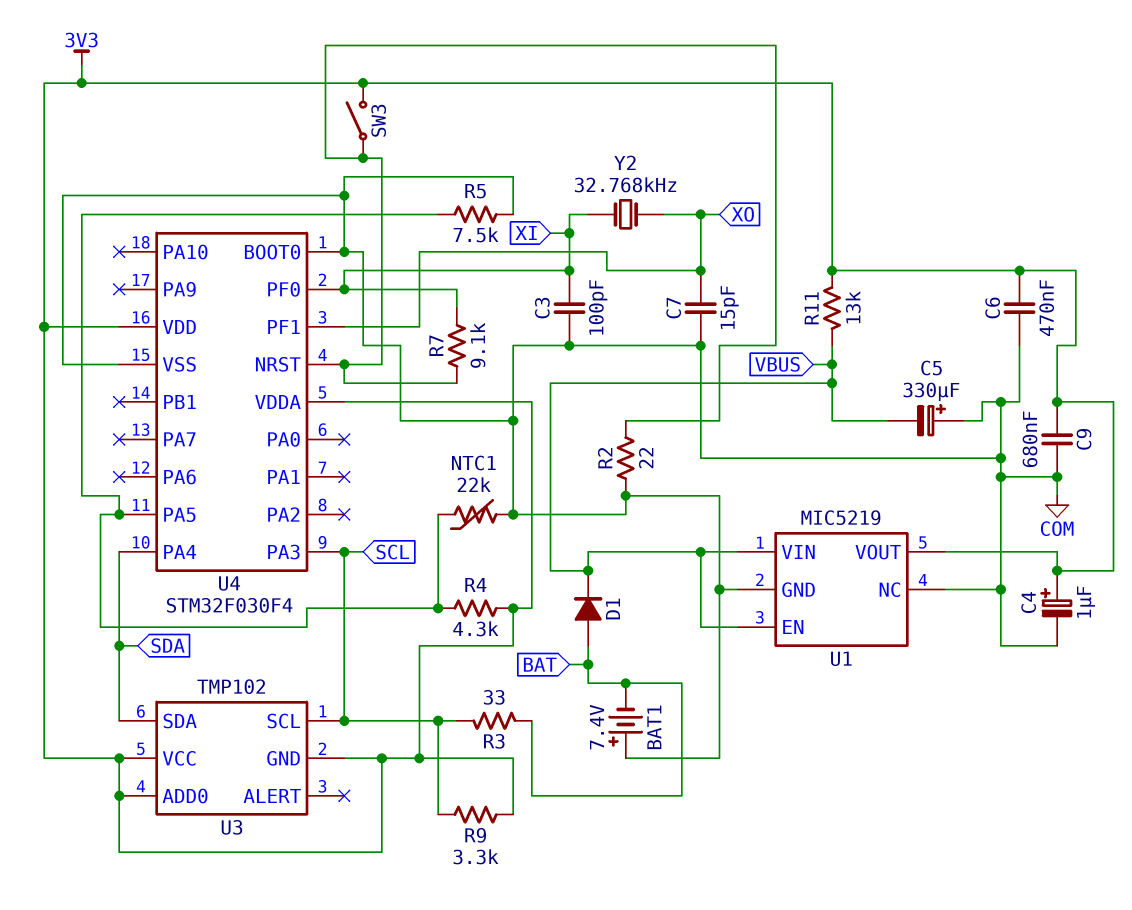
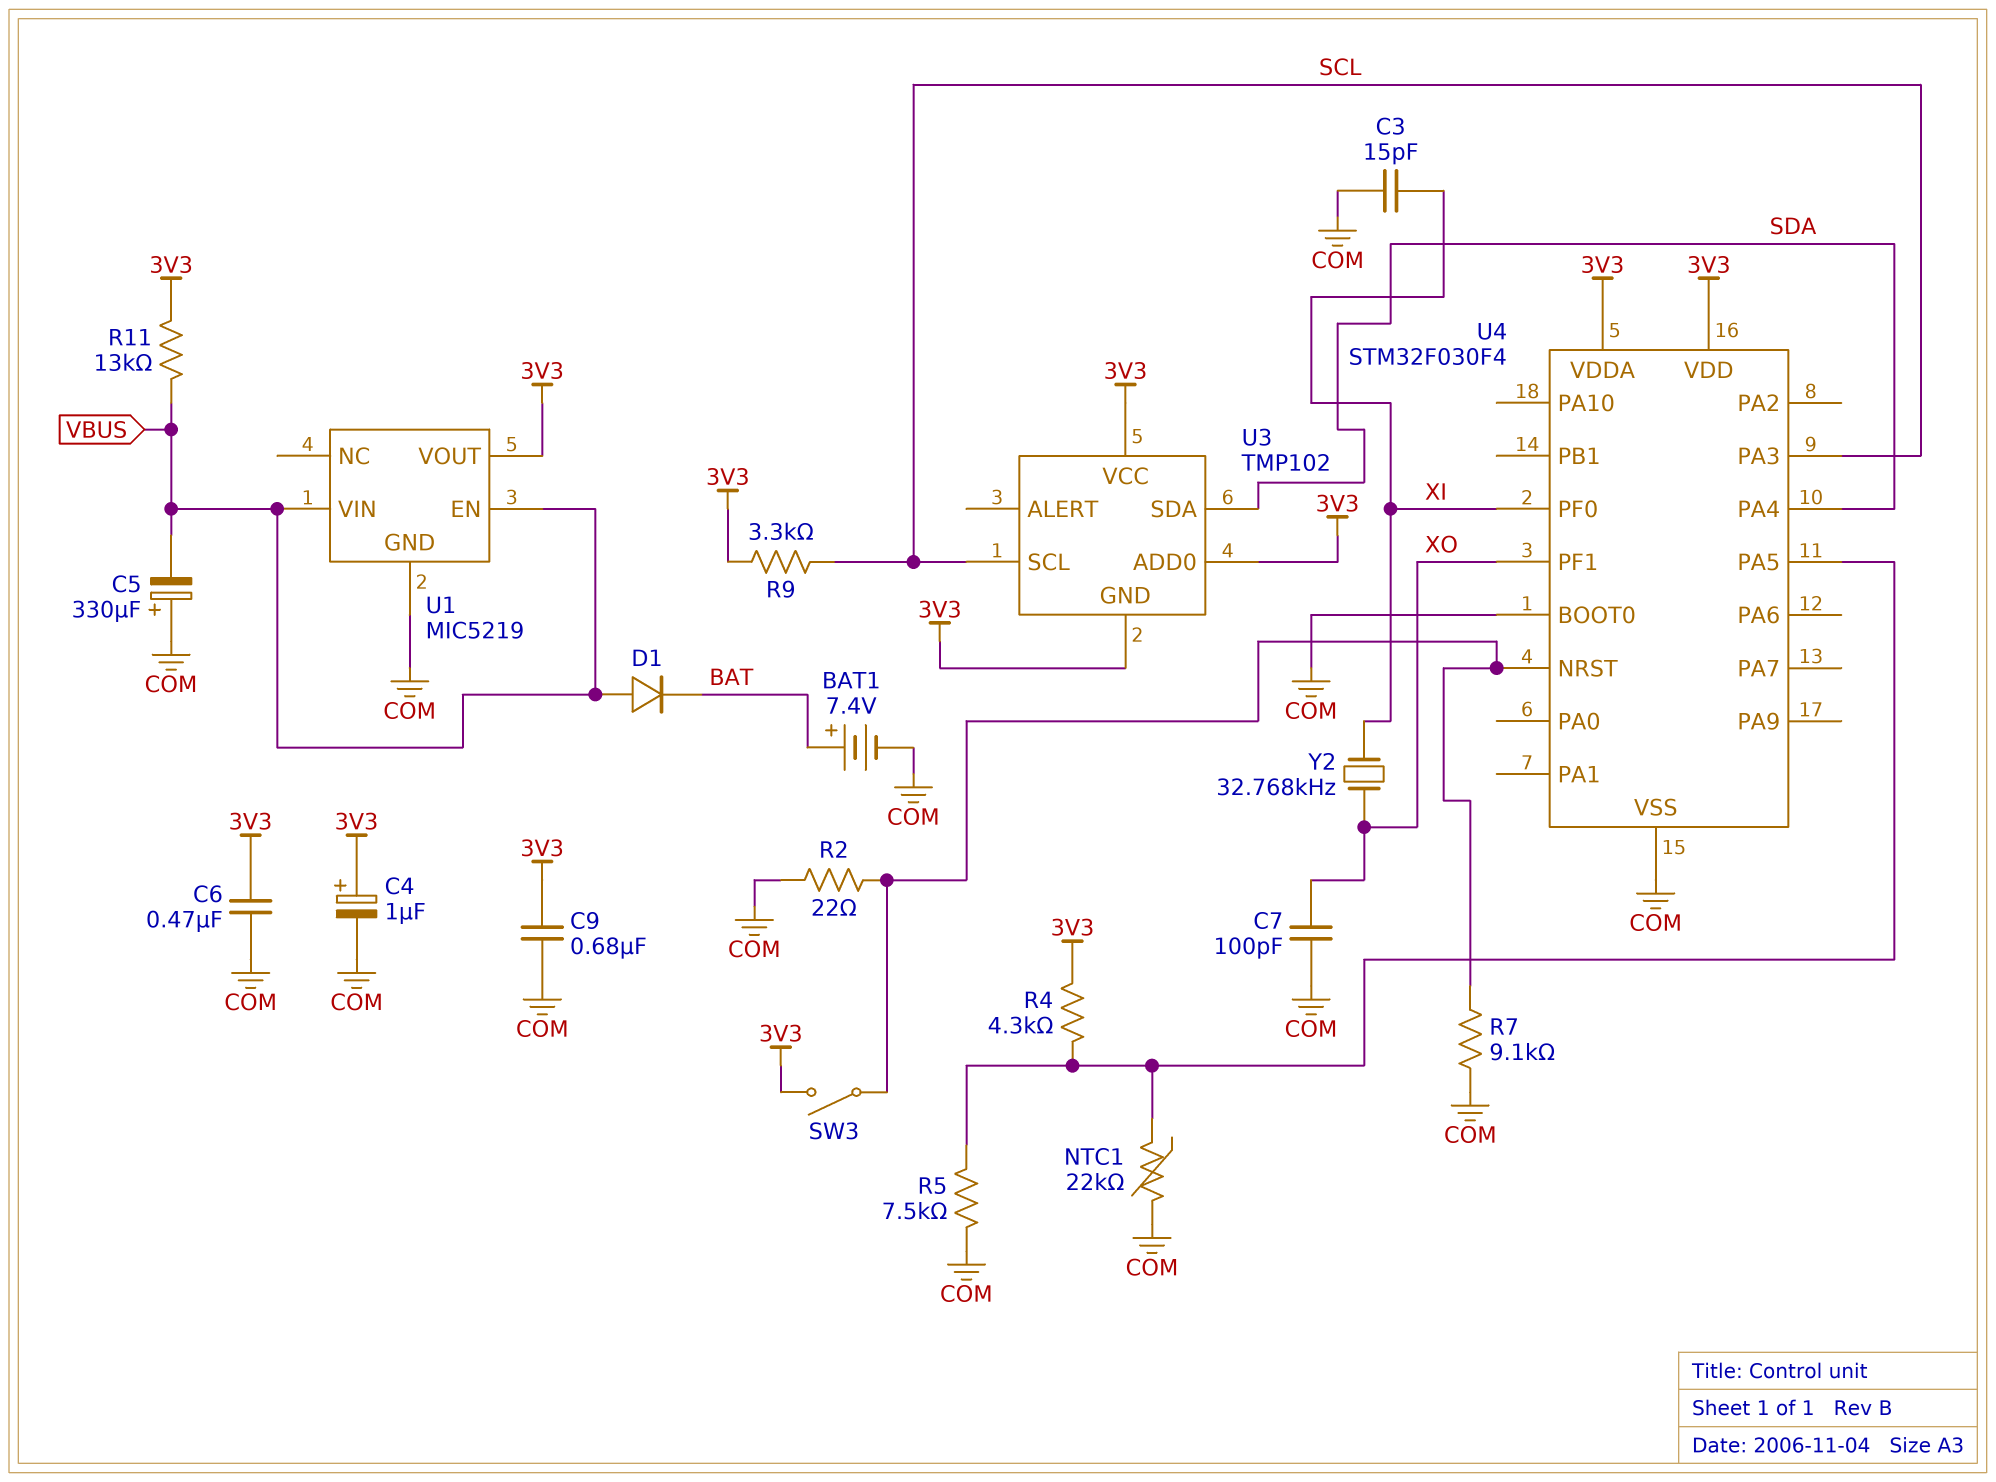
BAT1: 7.4V (plus COM, minus BAT) -> 7.4V (plus BAT, minus COM)
C3: 100pF (COM, XI) -> 15pF (COM, XI)
C7: 15pF (COM, XO) -> 100pF (COM, XO)
D1: diode (A BAT, K VBUS) -> diode (A VBUS, K BAT)
R3: 33 (BAT, SCL) -> none
R7: 9.1k (U4/NRST, XI) -> 9.1k (COM, U4/NRST)
U1 pin NC: COM -> none

